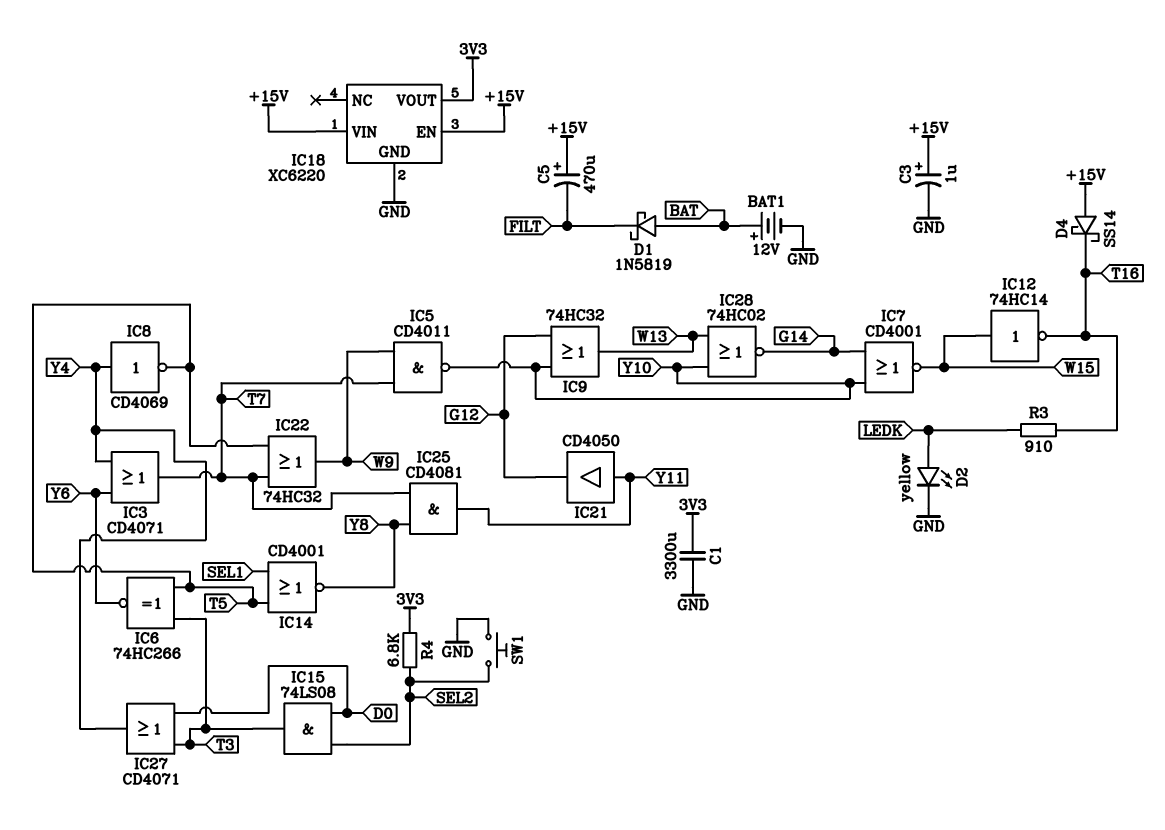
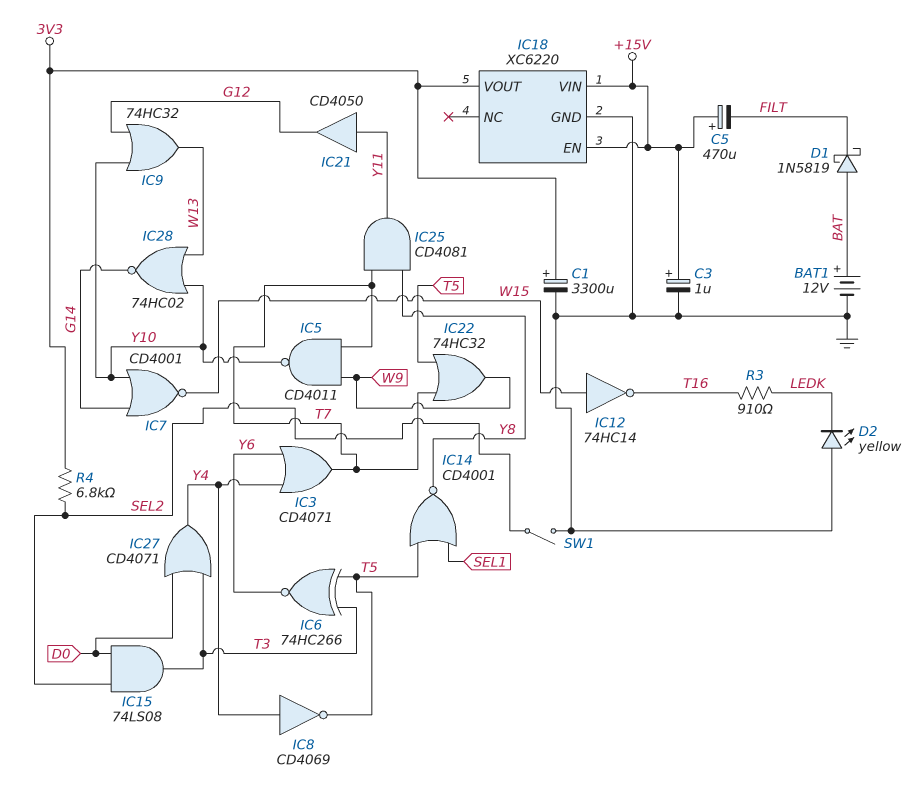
C1: 3300uF (3V3, GND) -> 3300uF (plus 3V3, minus GND)
D2: LED yellow (A LEDK, K GND) -> LED yellow (A GND, K LEDK)
D4: schottky SS14 (A +15V, K T16) -> none
SW1: button (GND, SEL2) -> switch (GND, SEL2)

